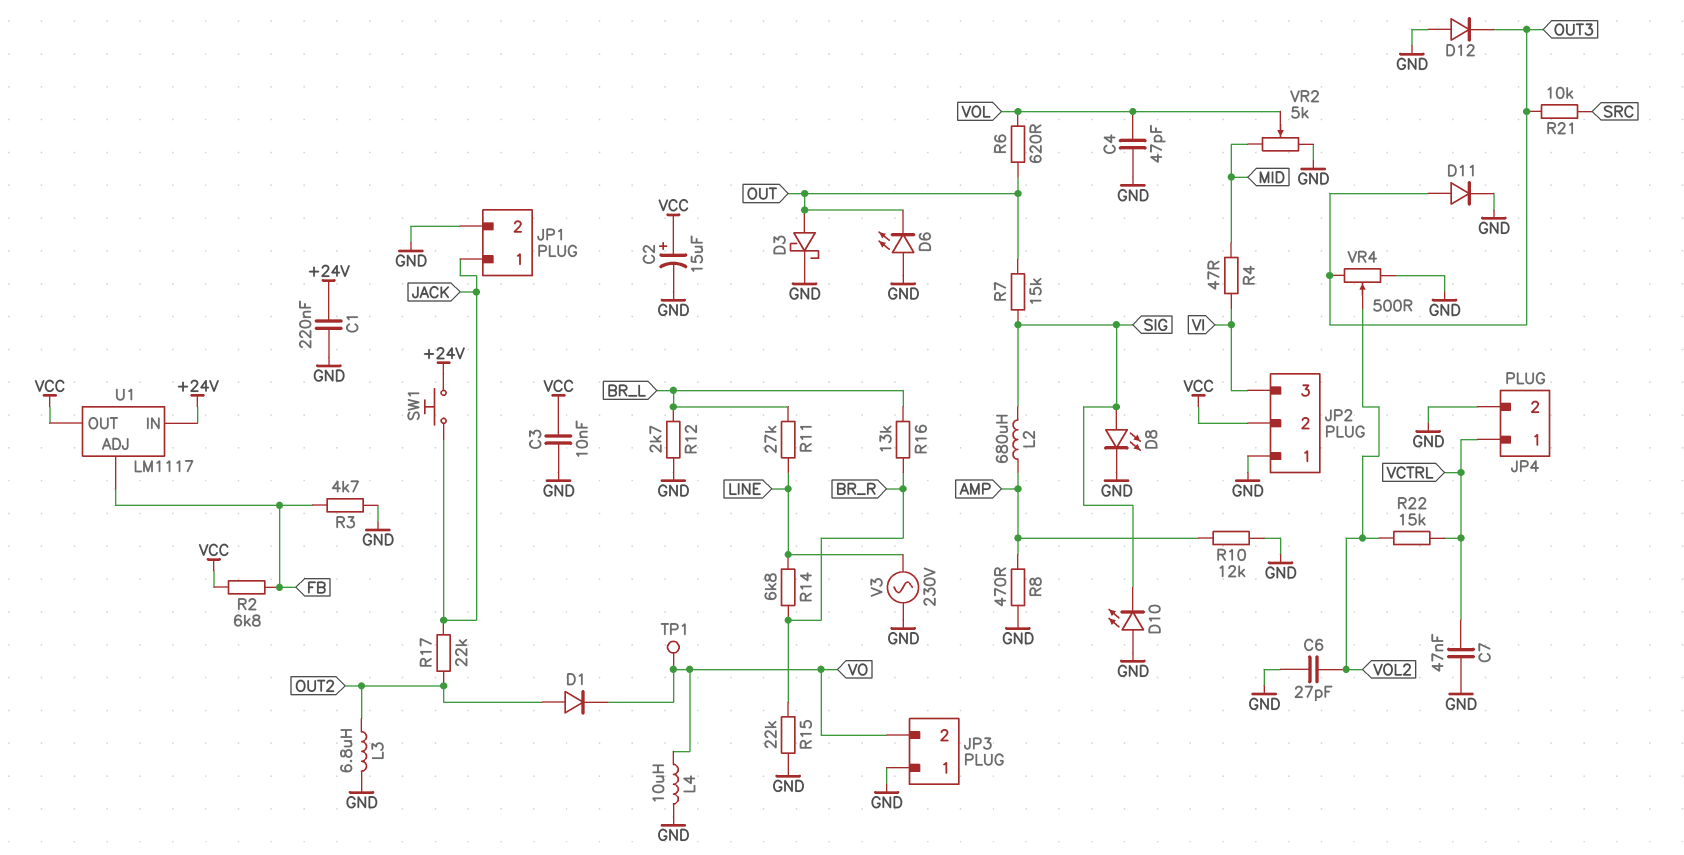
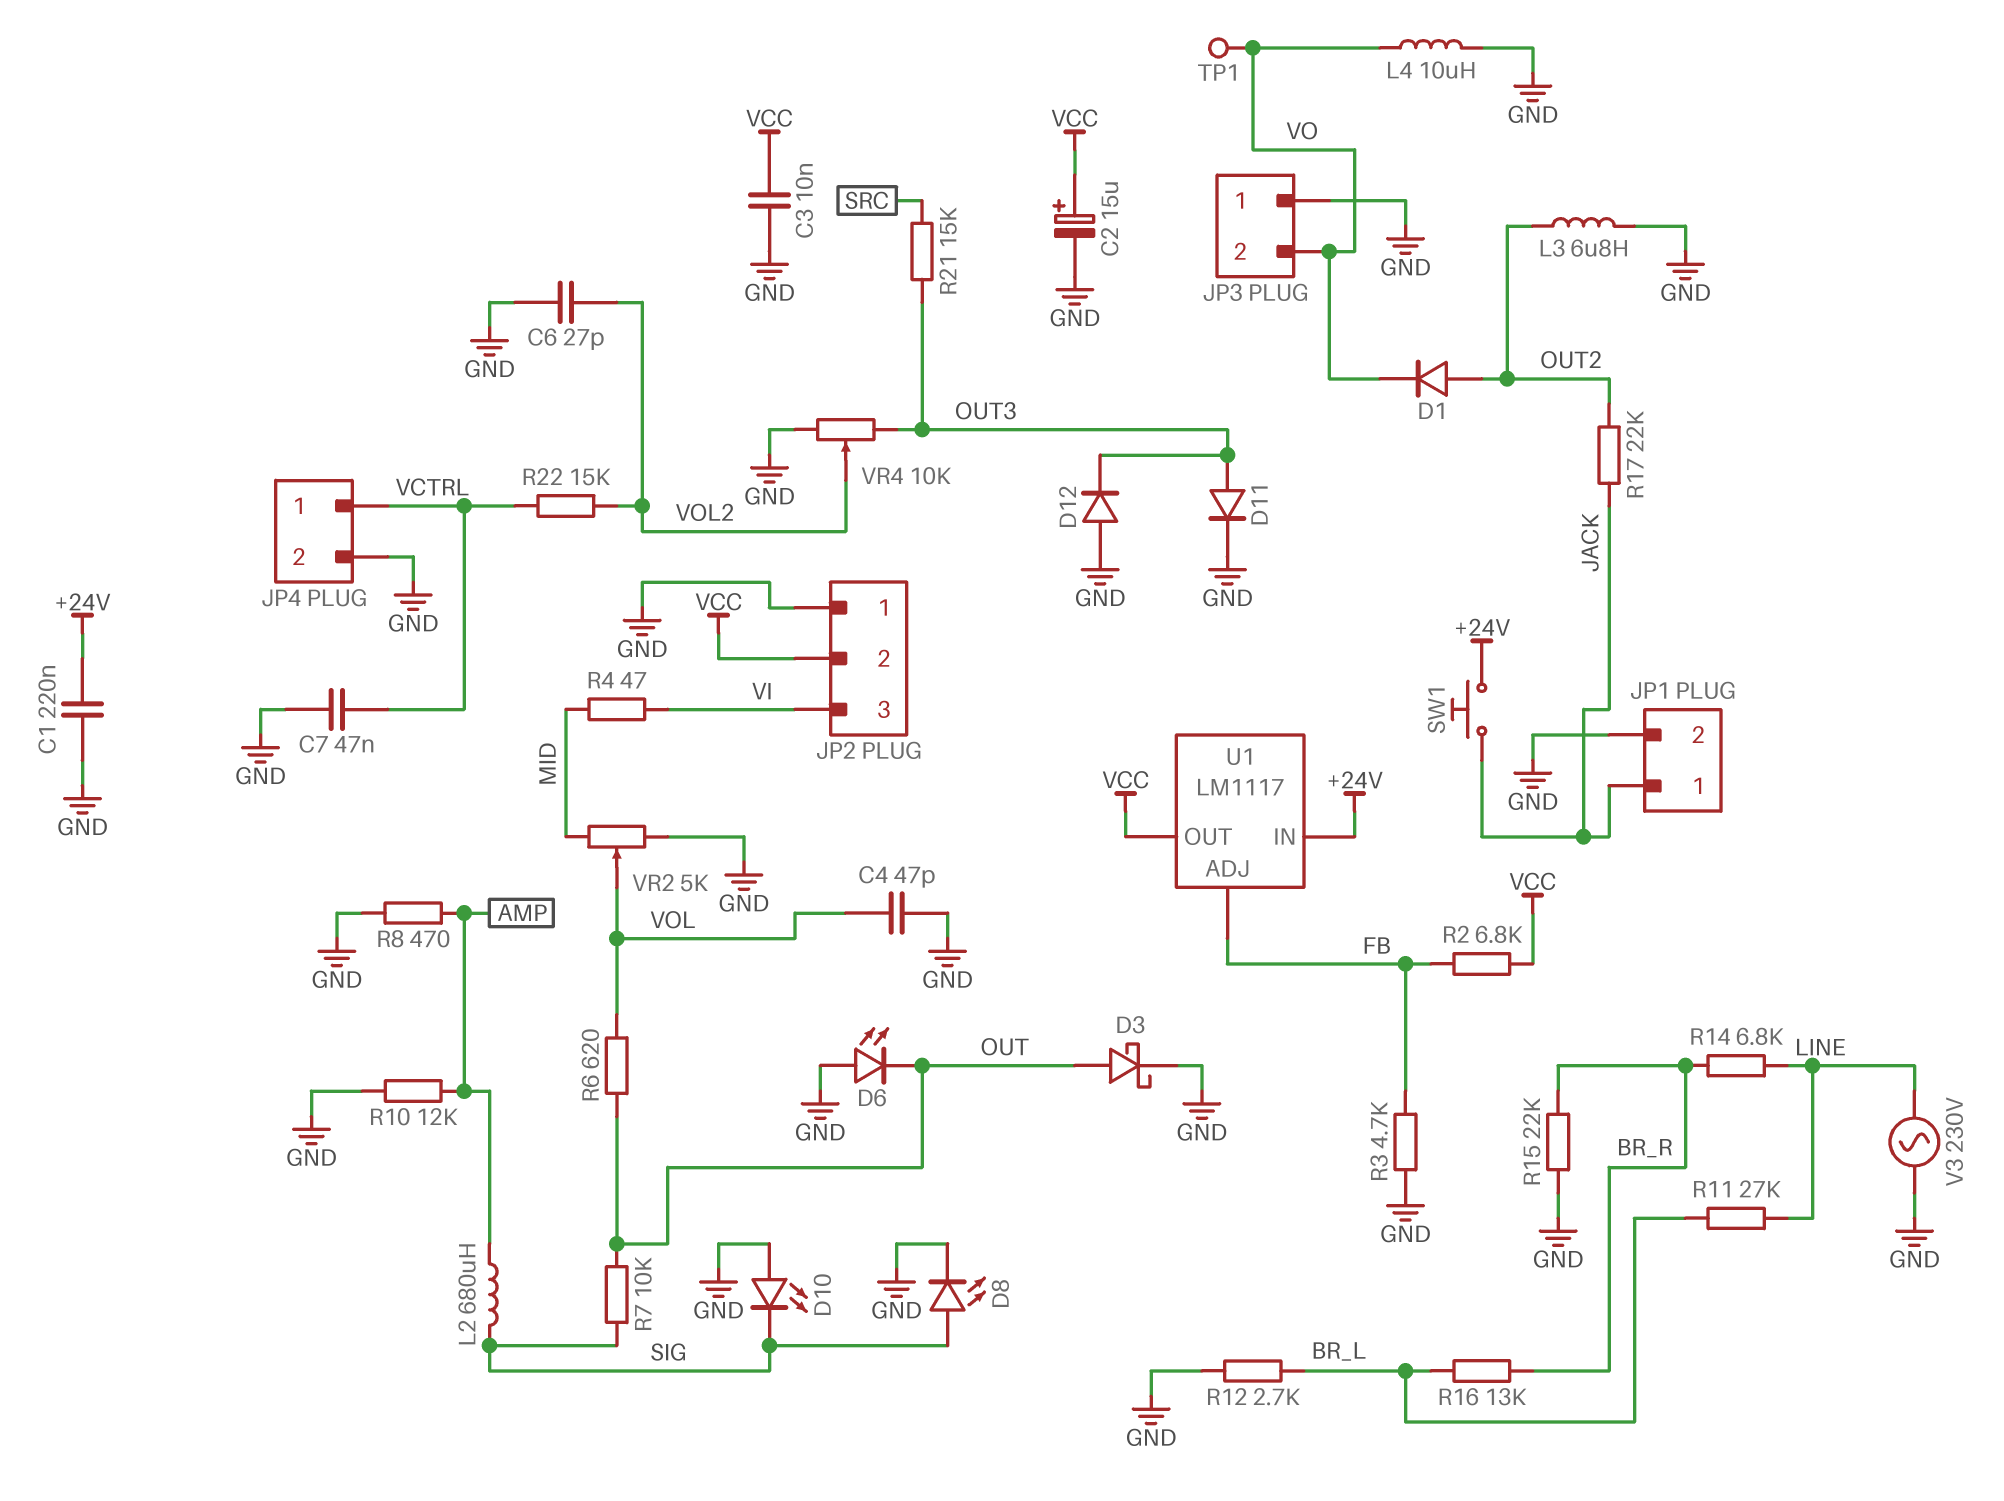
R7: 15k (OUT, SIG) -> 10k (OUT, SIG)
R21: 10k (OUT3, SRC) -> 15k (OUT3, SRC)
VR4: 500 (GND, OUT3, wiper VOL2) -> 10k (GND, OUT3, wiper VOL2)

